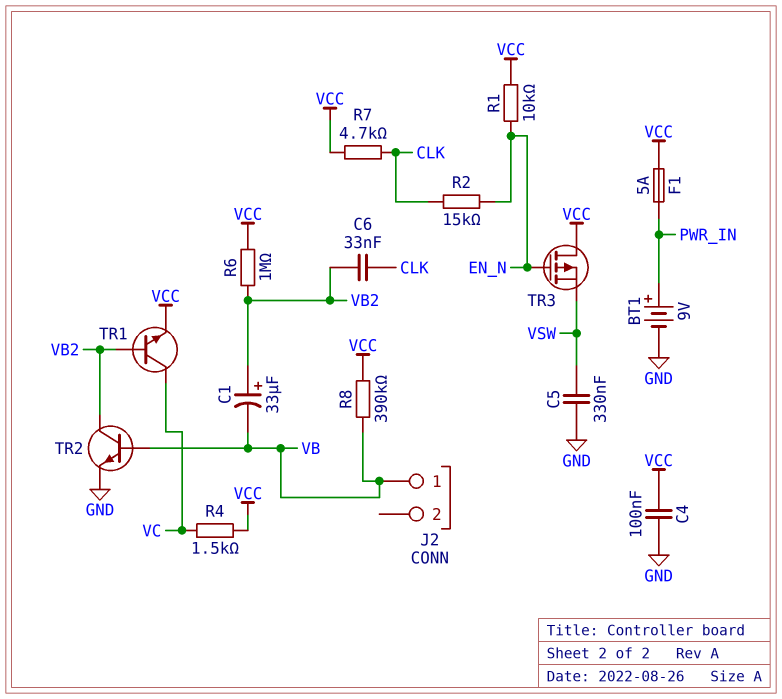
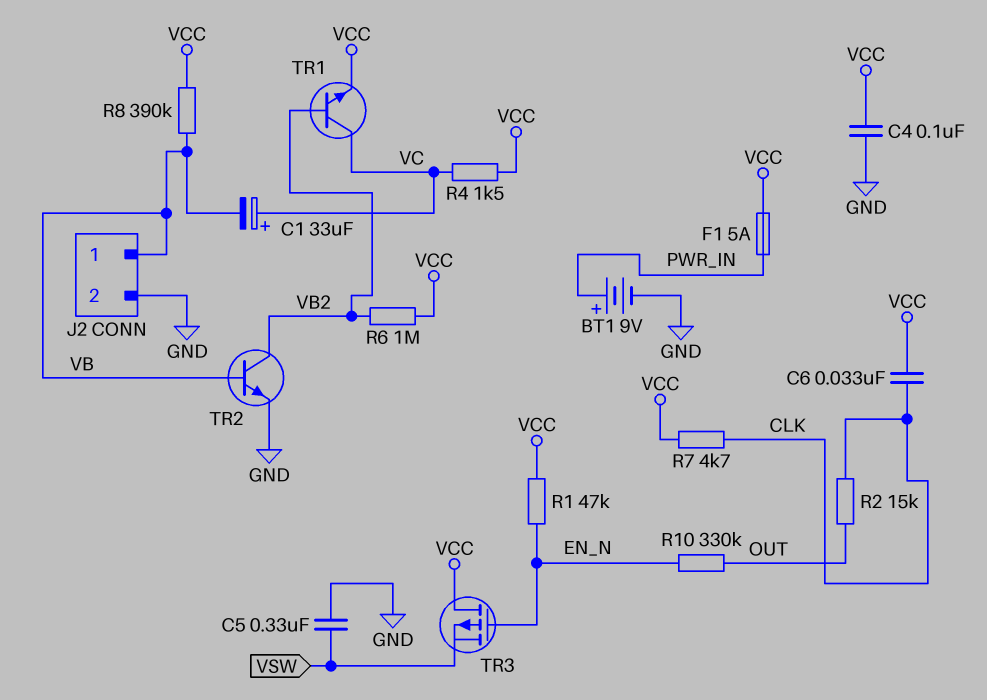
C1: 33uF (plus VB2, minus VB) -> 33uF (plus VC, minus VB)
C6: 33nF (CLK, VB2) -> 33nF (CLK, VCC)
J2 pin 2: none -> GND
R1: 10k (EN_N, VCC) -> 47k (EN_N, VCC)
R2: 15k (CLK, EN_N) -> 15k (CLK, OUT)
R10: none -> 330k (EN_N, OUT)

